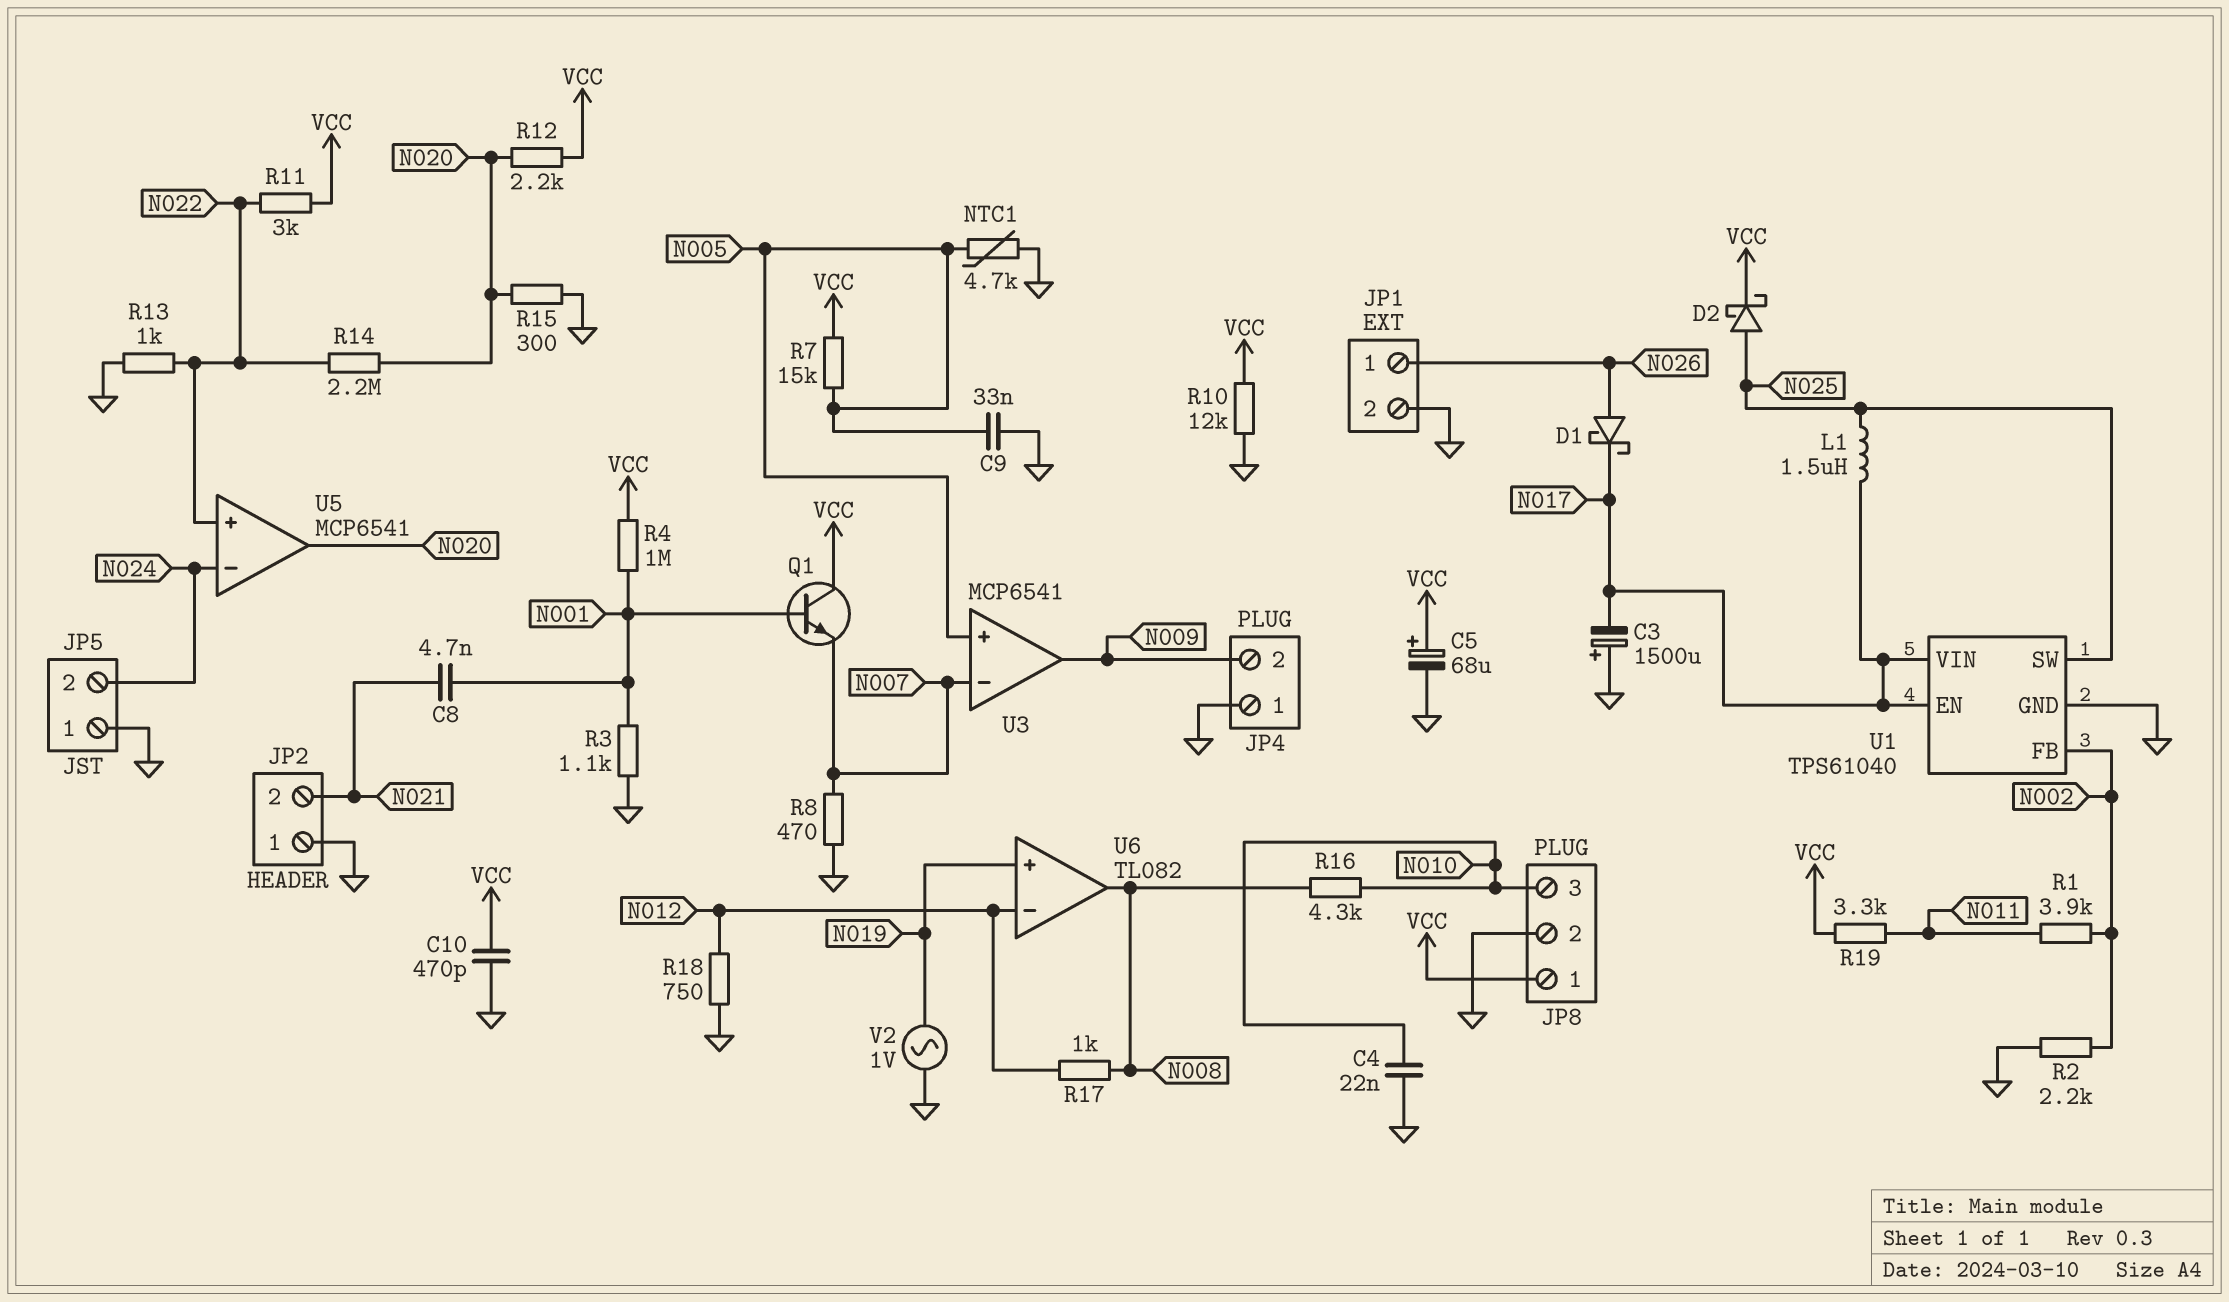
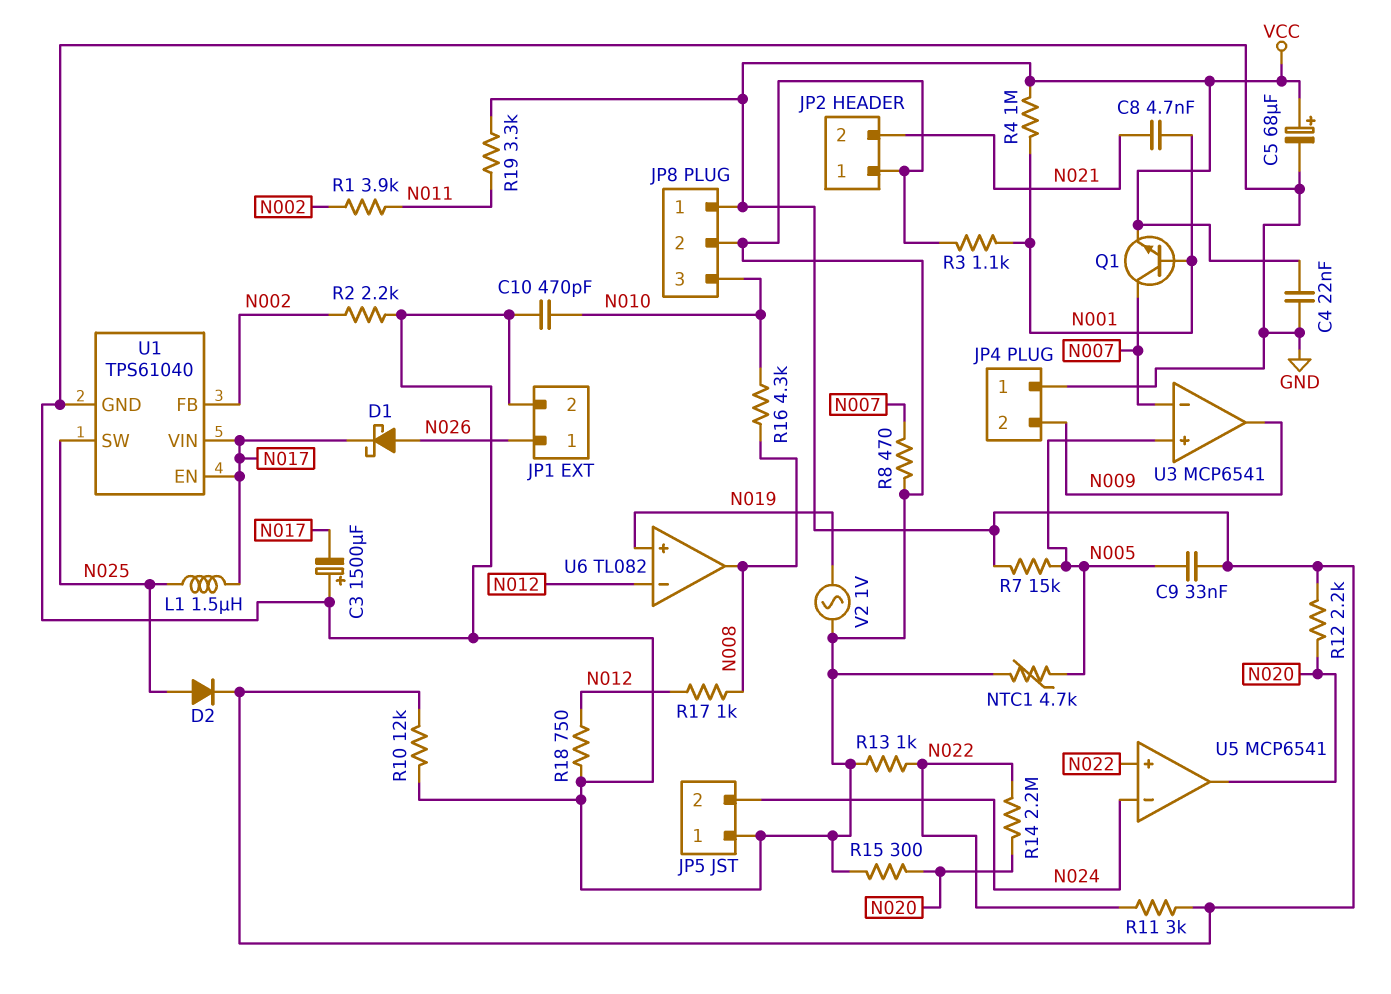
C4: 22nF (GND, N010) -> 22nF (GND, VCC)
C9: 33nF (GND, N005) -> 33nF (N005, VCC)
C10: 470pF (GND, VCC) -> 470pF (GND, N010)
D2: schottky (A N025, K VCC) -> diode (A N025, K VCC)
Q1: NPN (B N001, C VCC, E N007) -> NPN (B N001, C N007, E VCC)

